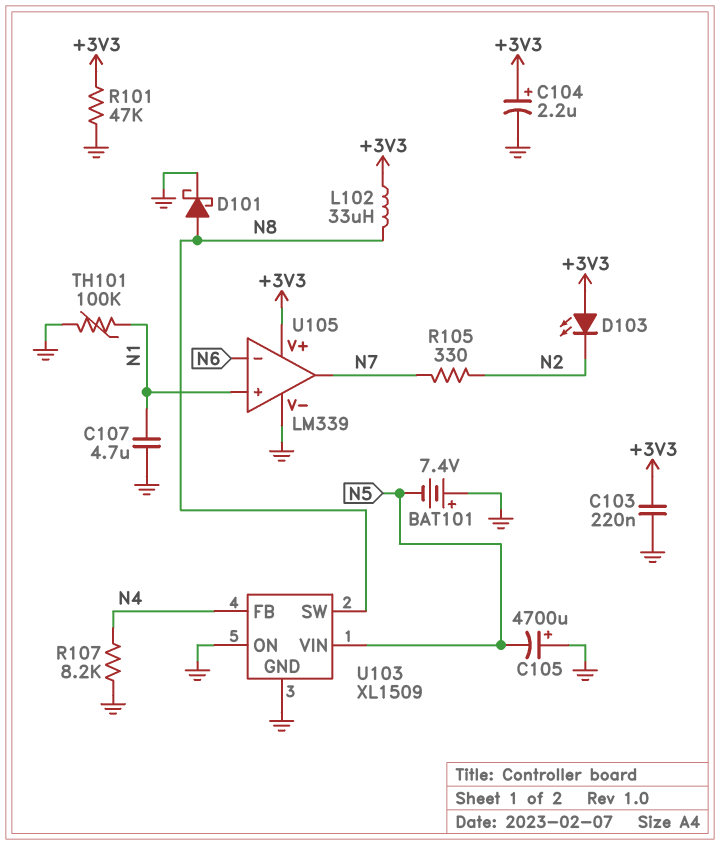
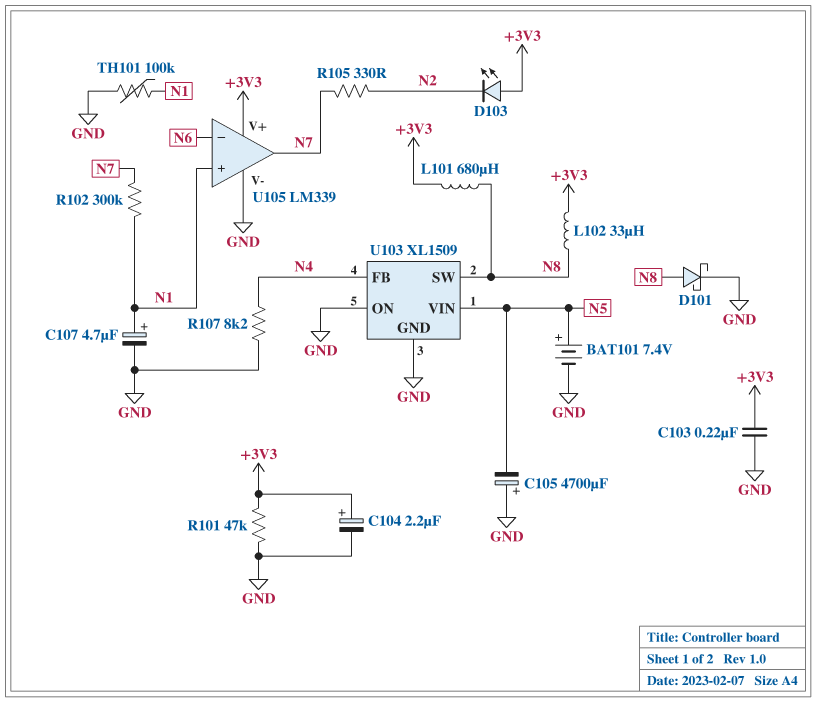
BAT101: 7.4V (plus GND, minus N5) -> 7.4V (plus N5, minus GND)
C107: 4.7uF (GND, N1) -> 4.7uF (plus N1, minus GND)
L101: none -> 680uH (+3V3, N8)
R102: none -> 300k (N1, N7)

